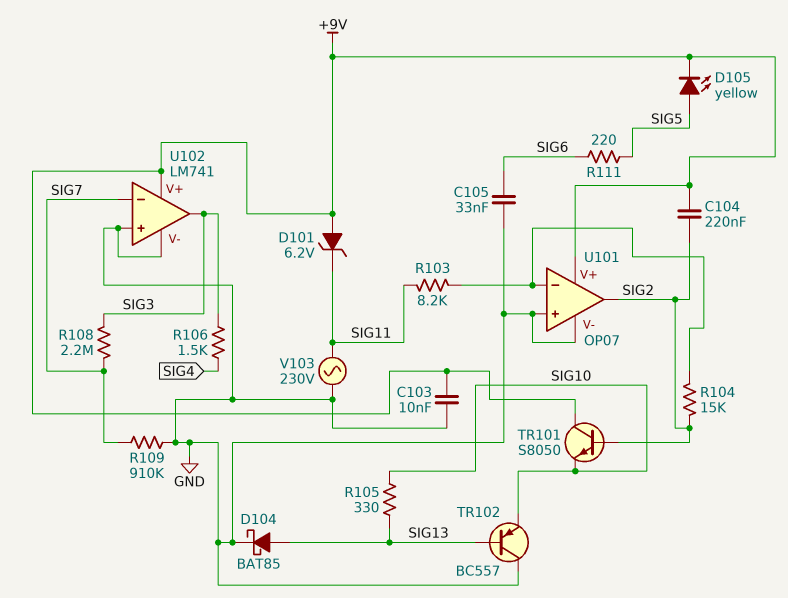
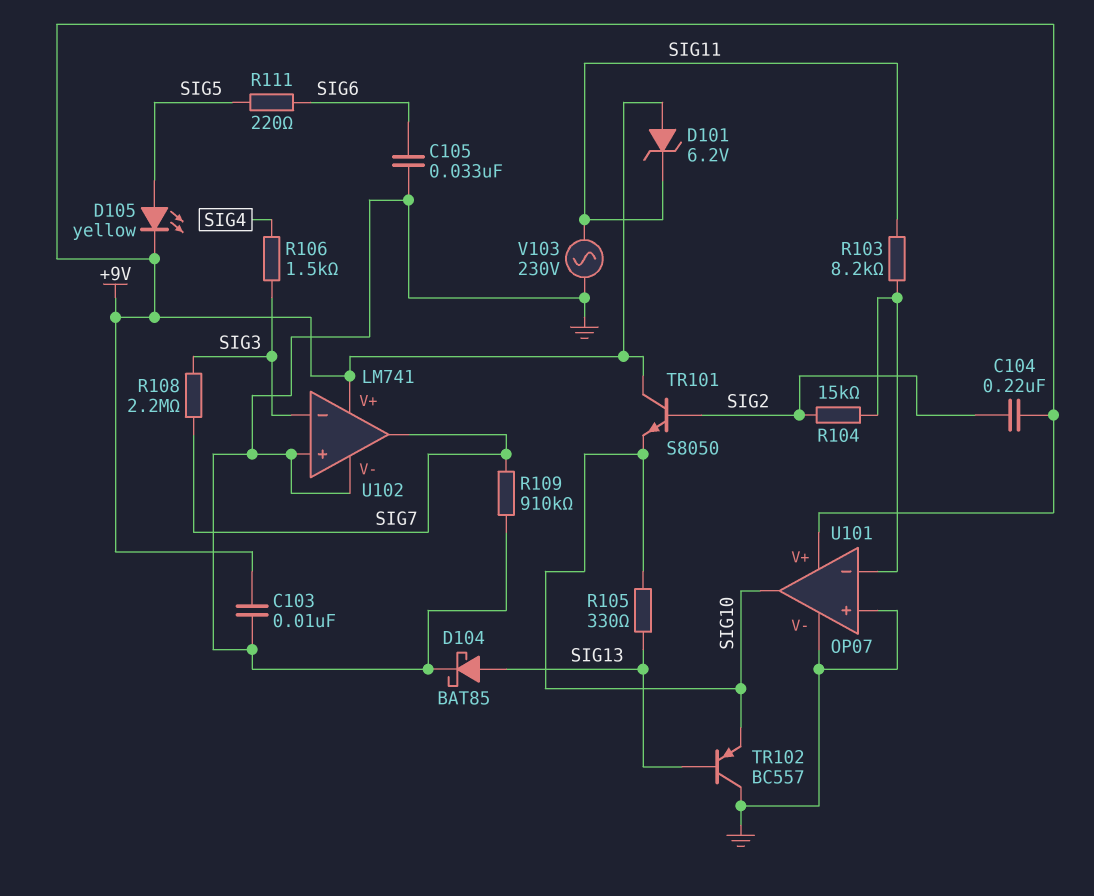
U101 pin out: SIG2 -> SIG10
U102 pin in-: SIG7 -> SIG3
U102 pin out: SIG3 -> SIG7

